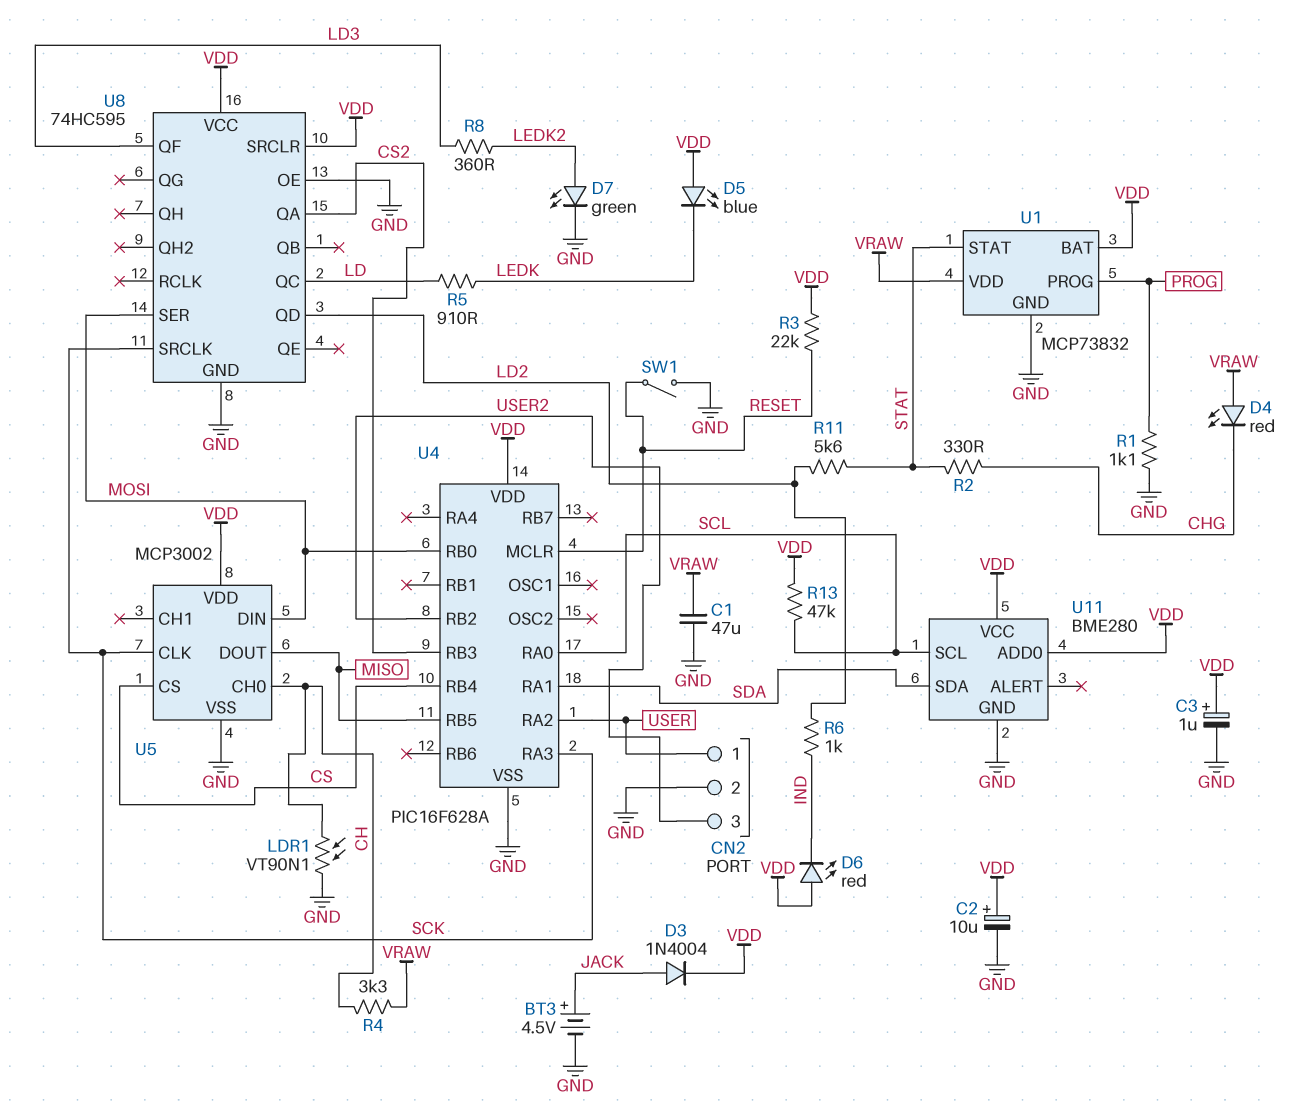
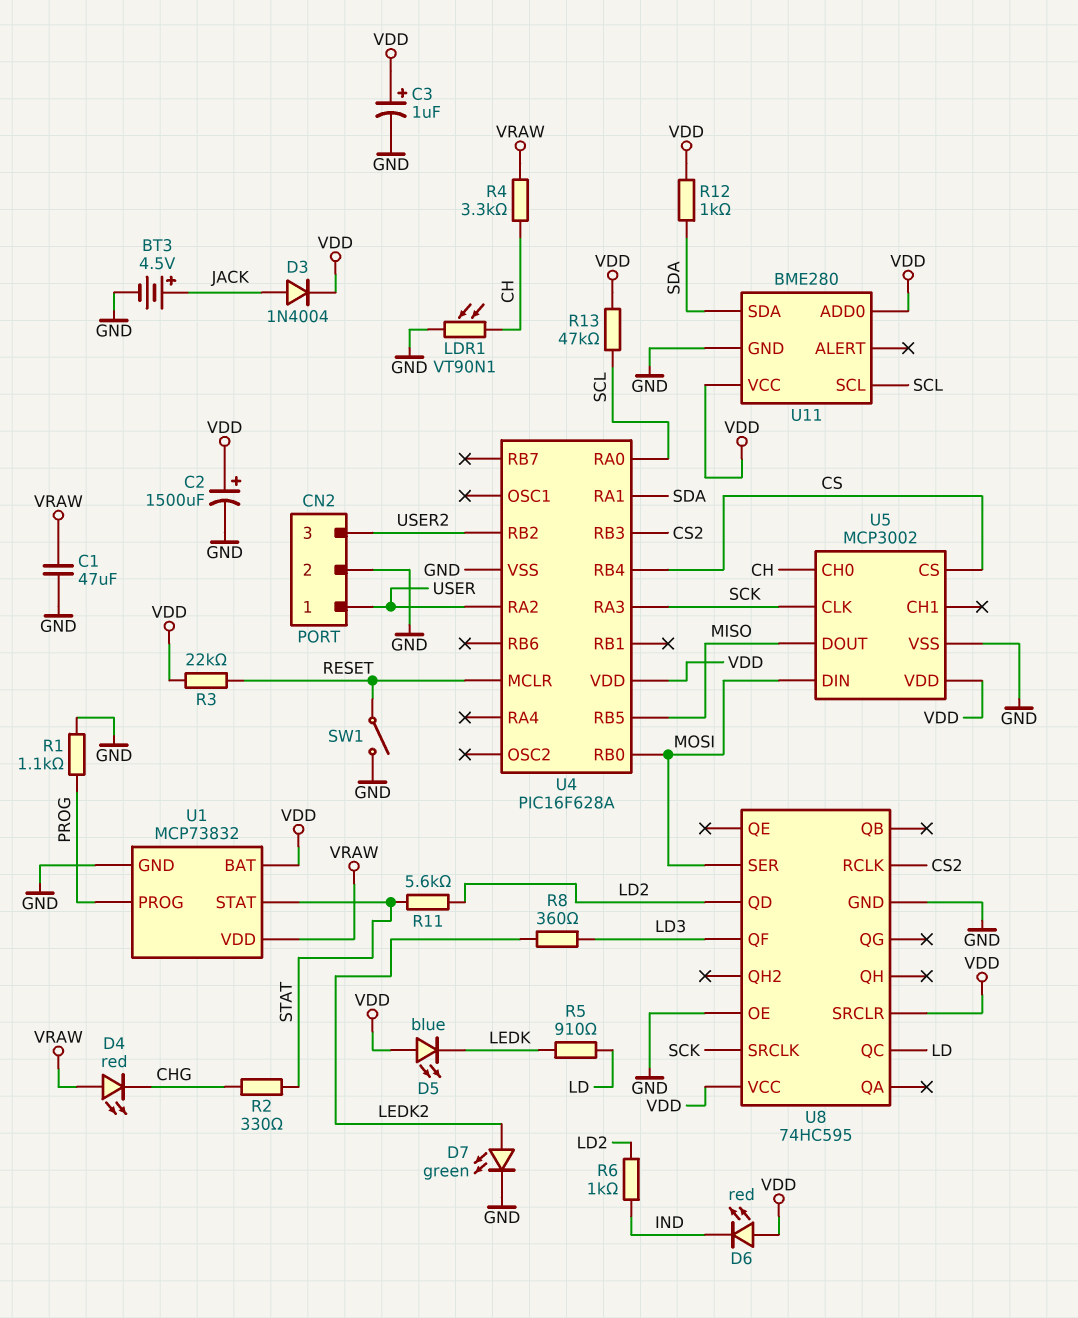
C2: 10uF (plus VDD, minus GND) -> 1500uF (plus VDD, minus GND)
R12: none -> 1k (SDA, VDD)
U8 pin QA: CS2 -> none
U8 pin RCLK: none -> CS2

